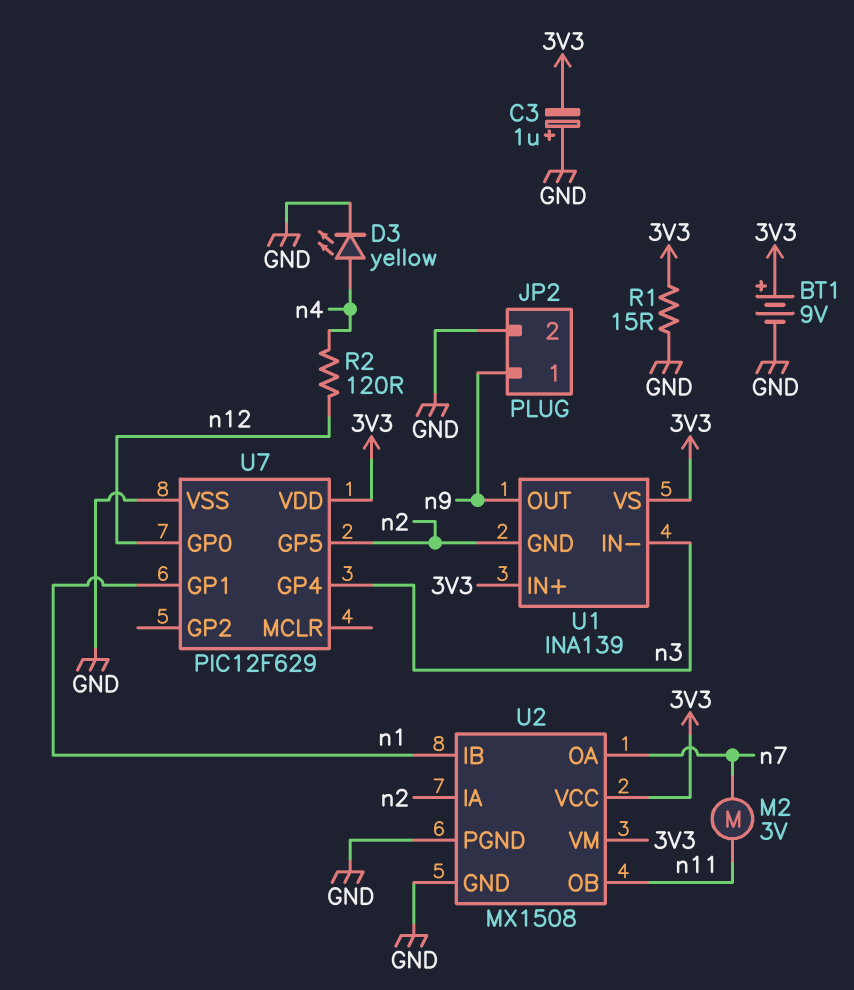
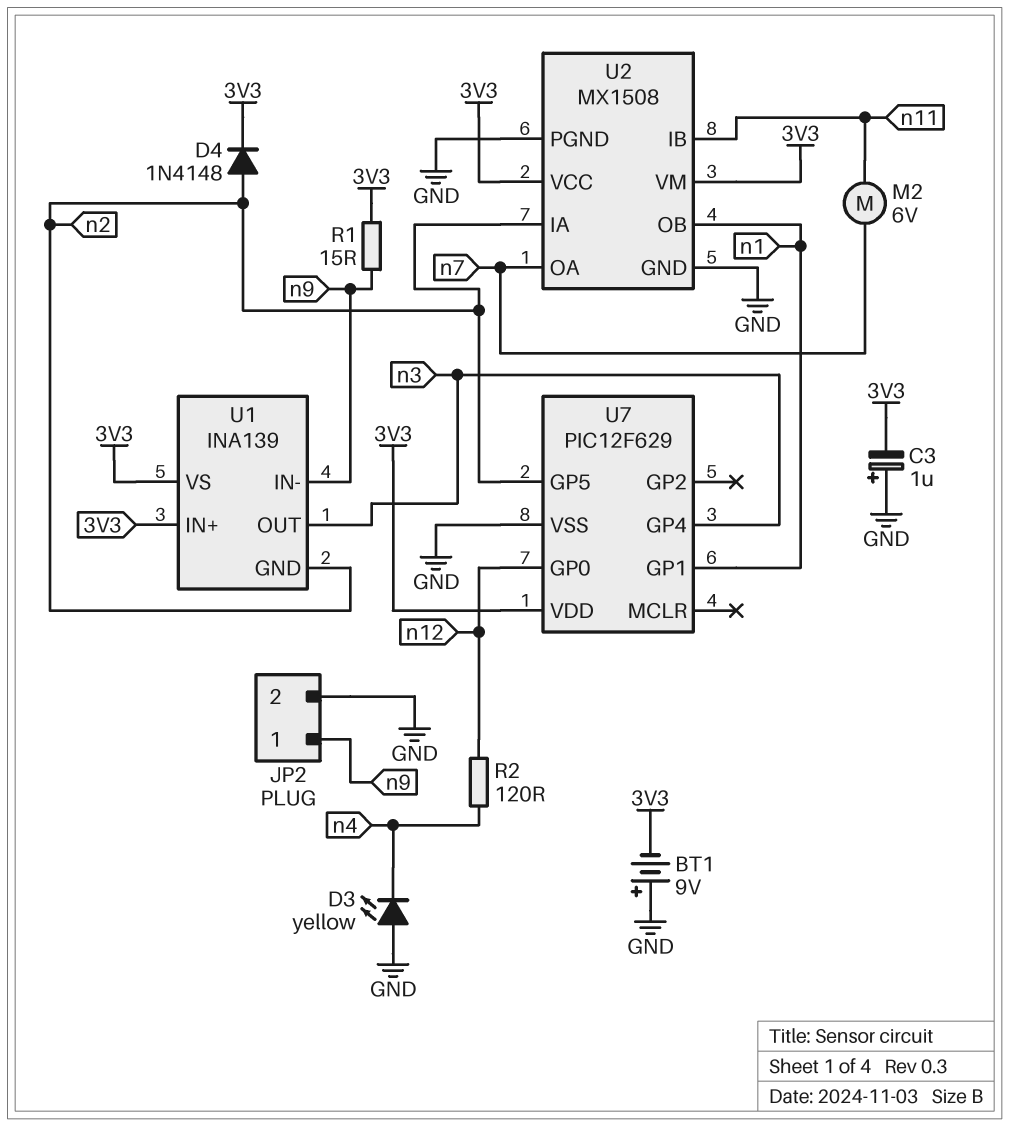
BT1: 9V (plus 3V3, minus GND) -> 9V (plus GND, minus 3V3)
D3: LED yellow (A n4, K GND) -> LED yellow (A GND, K n4)
D4: none -> diode 1N4148 (A n2, K 3V3)
M2: motor 3V (n7, n11) -> motor 6V (n7, n11)
R1: 15 (3V3, GND) -> 15 (3V3, n9)
U1 pin IN-: n3 -> n9
U1 pin OUT: n9 -> n3
U2 pin IB: n1 -> n11
U2 pin OB: n11 -> n1

